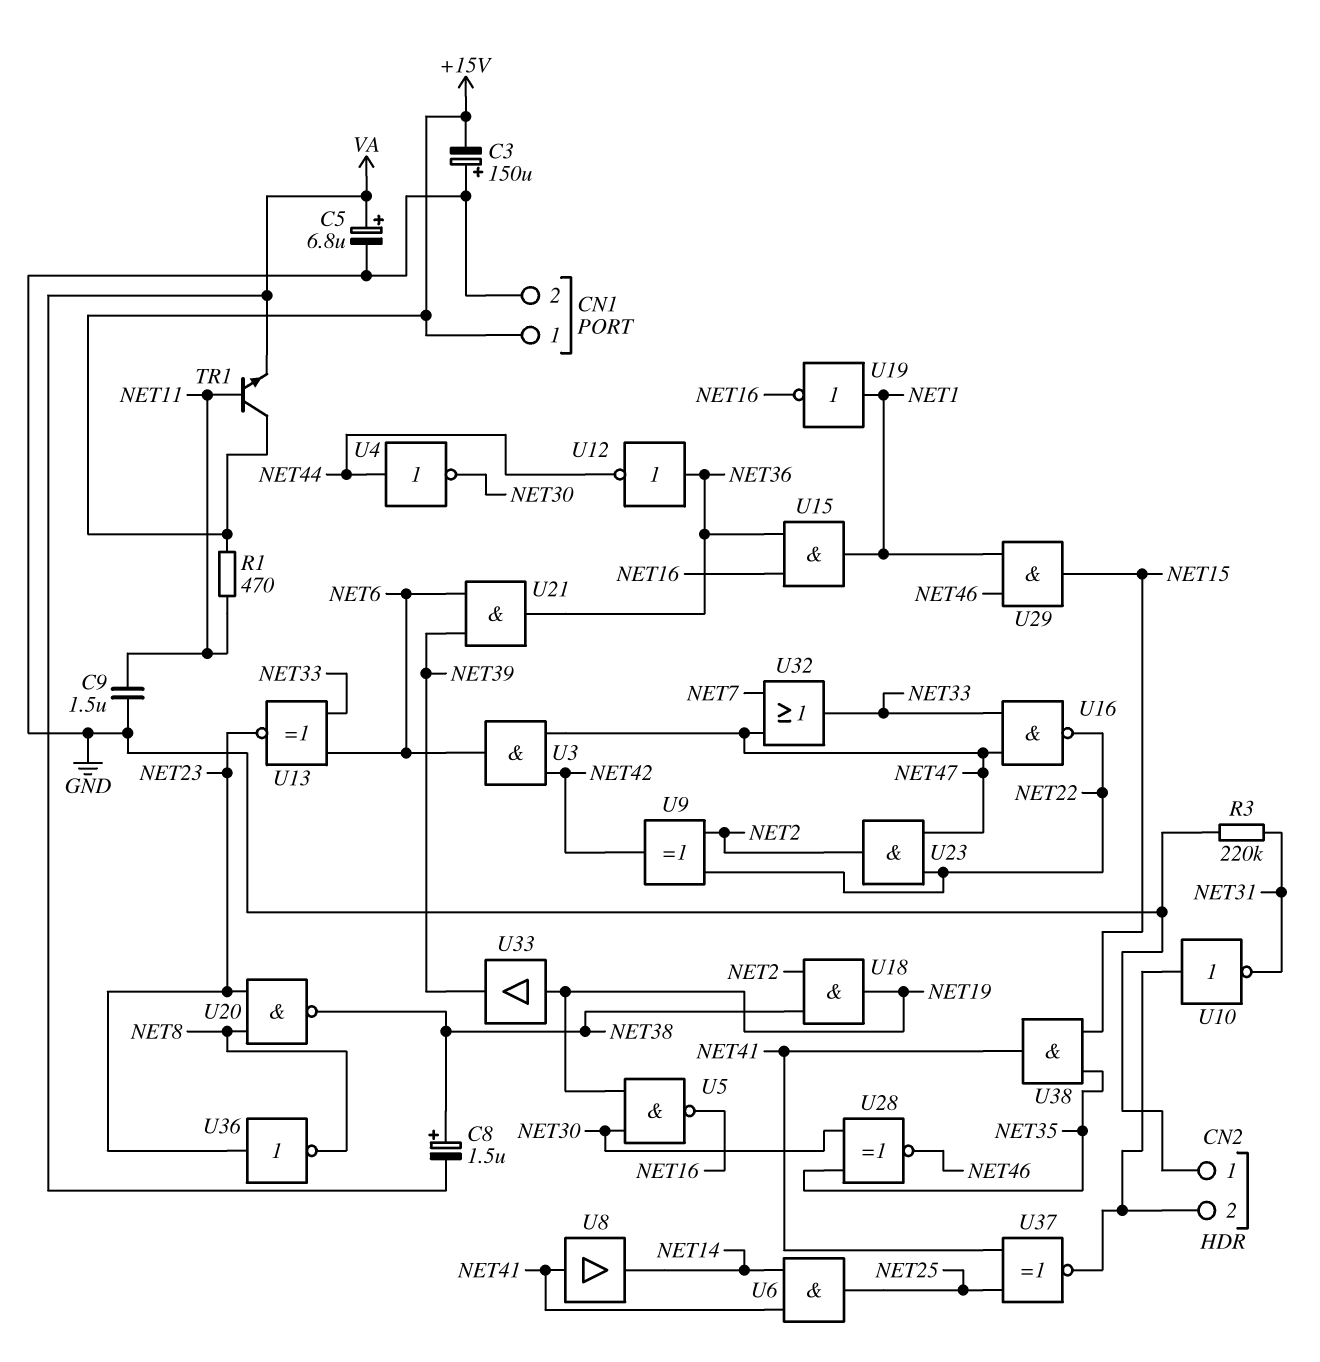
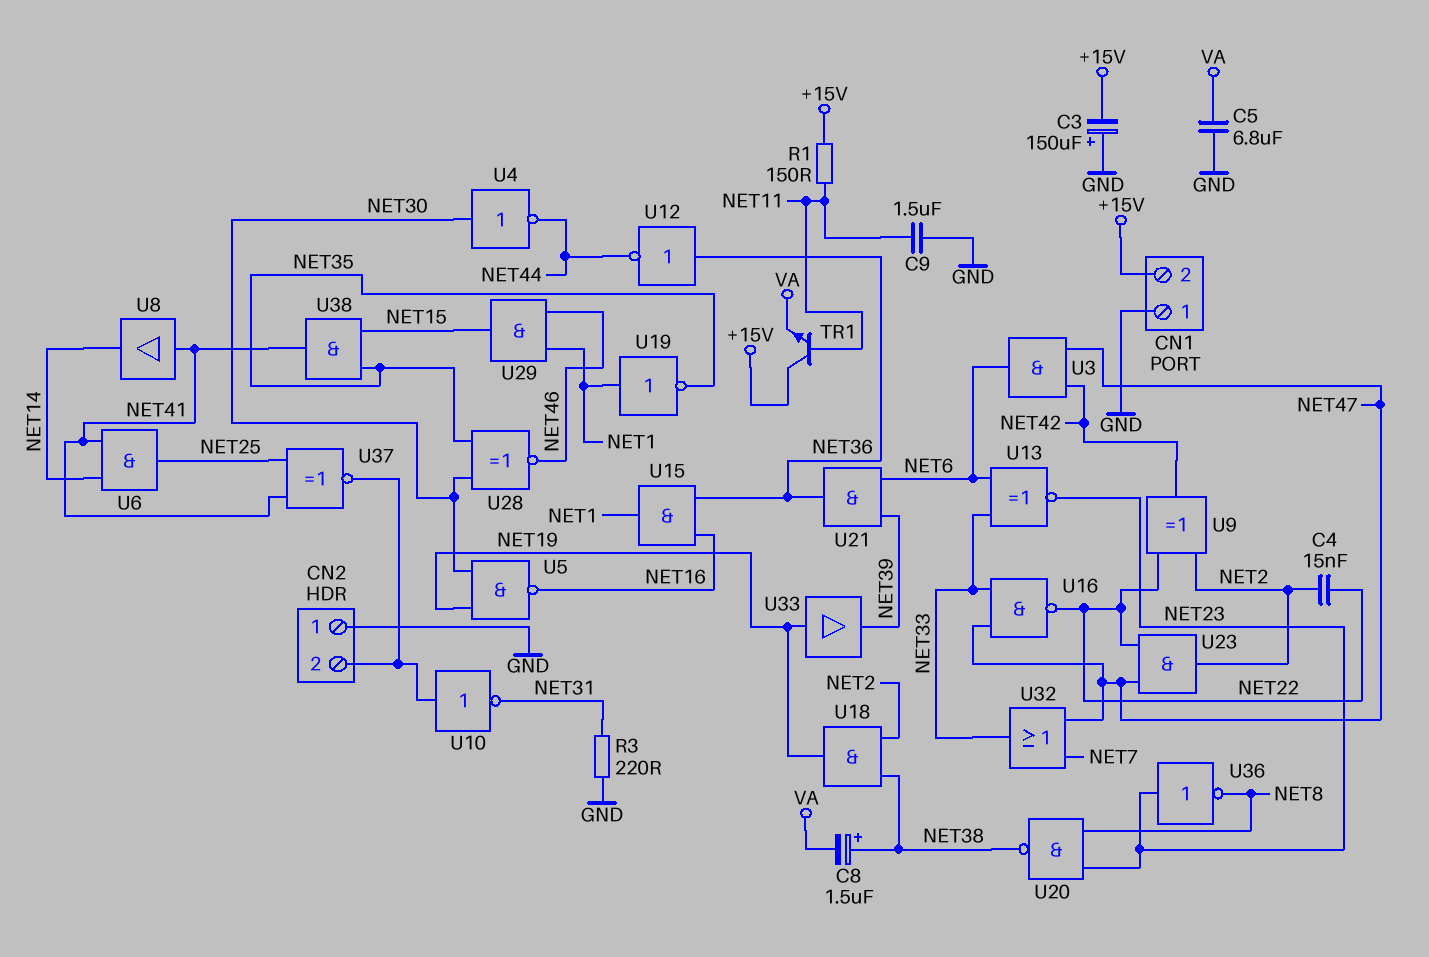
C4: none -> 15nF (NET2, NET22)
C5: 6.8uF (plus VA, minus GND) -> 6.8uF (GND, VA)
CN1 pin 1: +15V -> GND
CN1 pin 2: GND -> +15V
R1: 470 (+15V, NET11) -> 150 (+15V, NET11)
R3: 220k (GND, NET31) -> 220 (GND, NET31)
U4: NOT (in NET44, out NET30) -> NOT (in NET30, out NET44)
U19: NOT (in NET1, out NET16) -> NOT (in NET1, out NET35)

